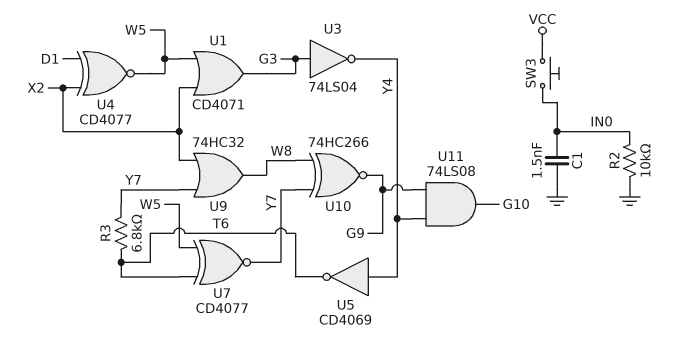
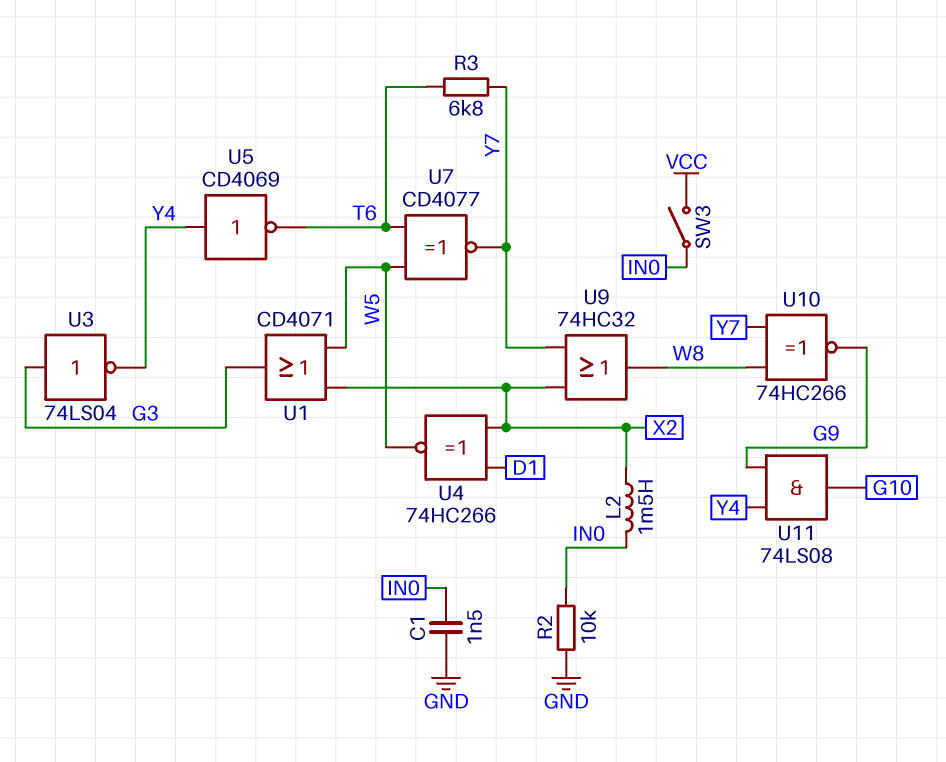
L2: none -> 1.5mH (IN0, X2)
SW3: button (IN0, VCC) -> switch (IN0, VCC)
U4: XNOR CD4077 (in D1, in X2, out W5) -> XNOR 74HC266 (in D1, in X2, out W5)

